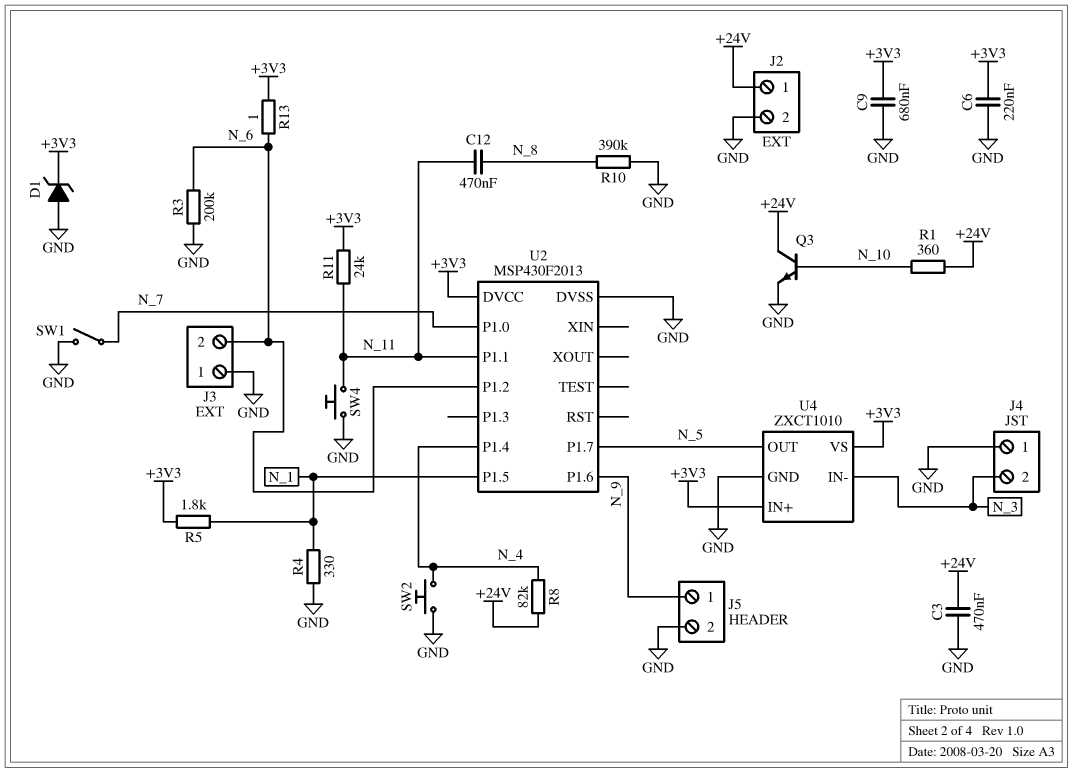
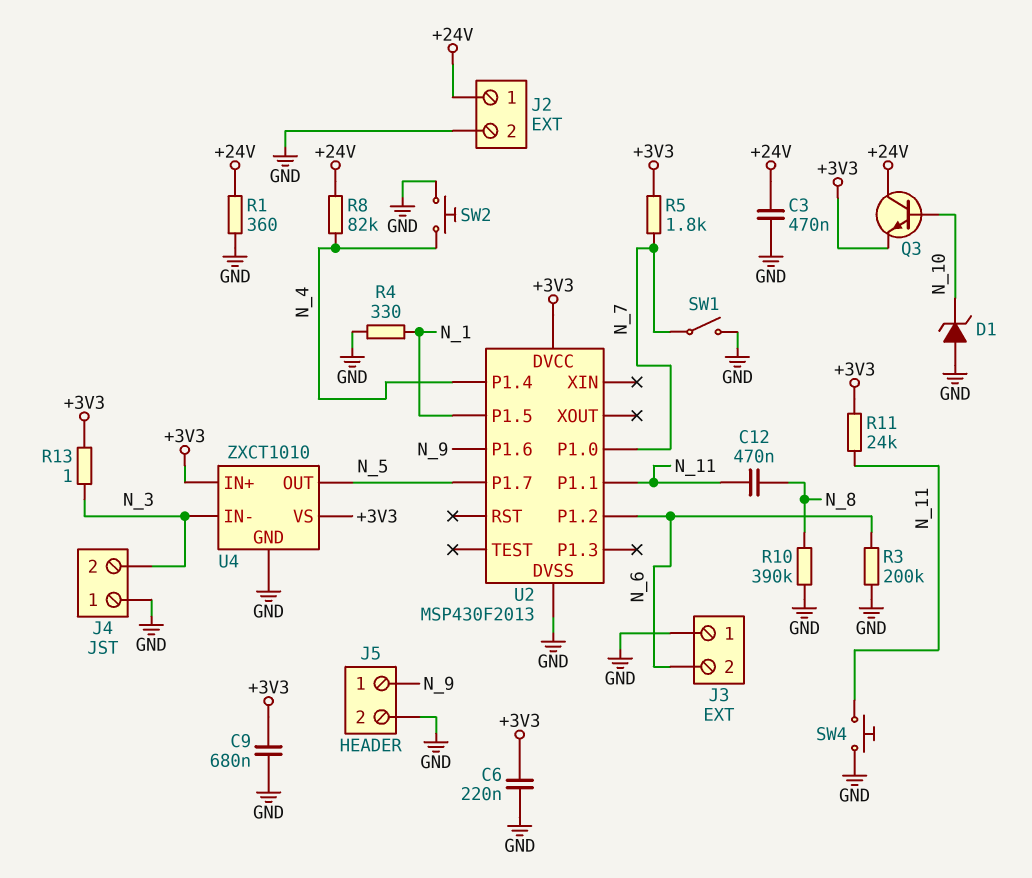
D1: zener (A GND, K +3V3) -> zener (A GND, K N_10)
Q3: NPN (B N_10, C +24V, E GND) -> NPN (B N_10, C +24V, E +3V3)
R1: 360 (+24V, N_10) -> 360 (+24V, GND)
R5: 1.8k (+3V3, N_1) -> 1.8k (+3V3, N_7)
R13: 1 (+3V3, N_6) -> 1 (+3V3, N_3)

